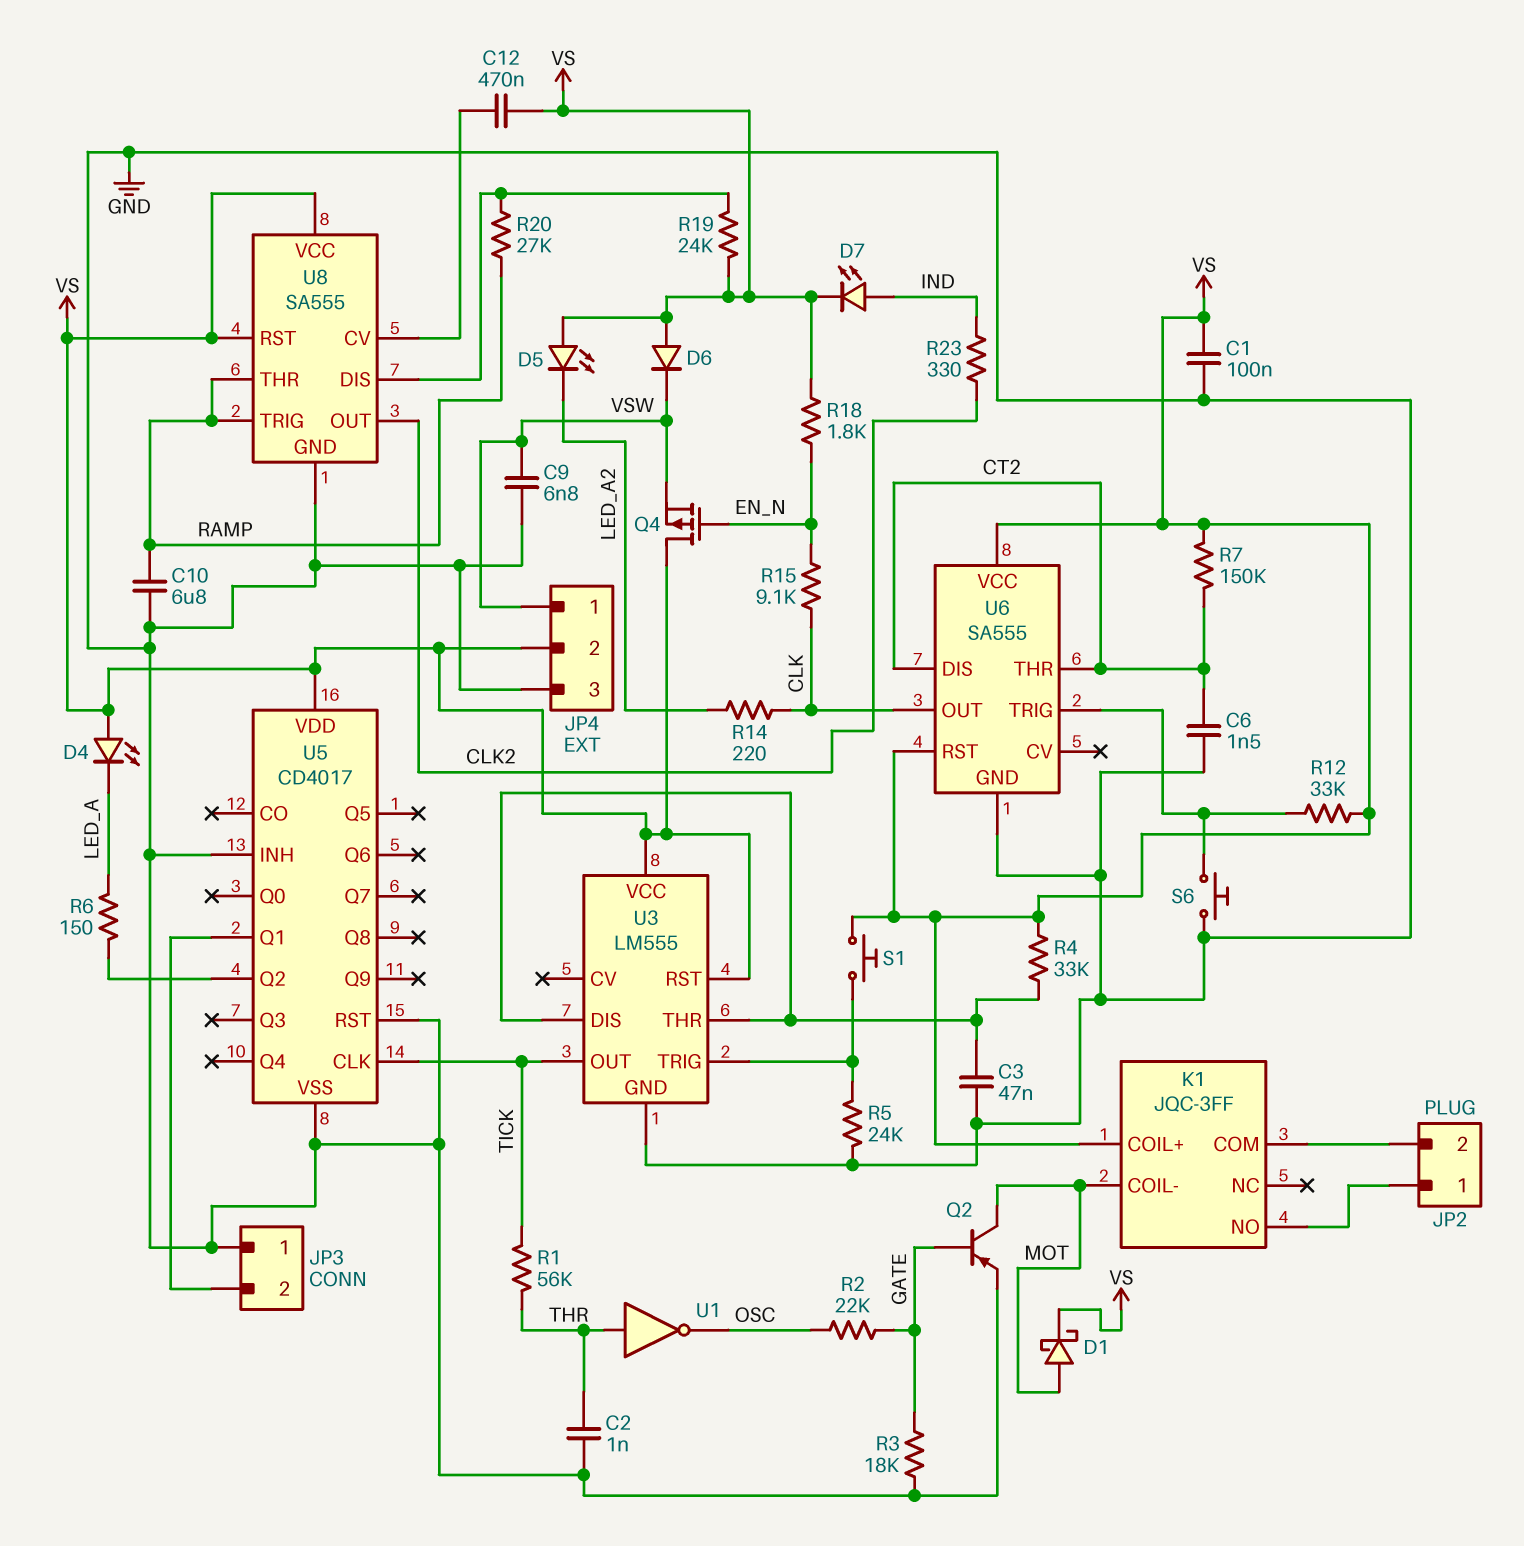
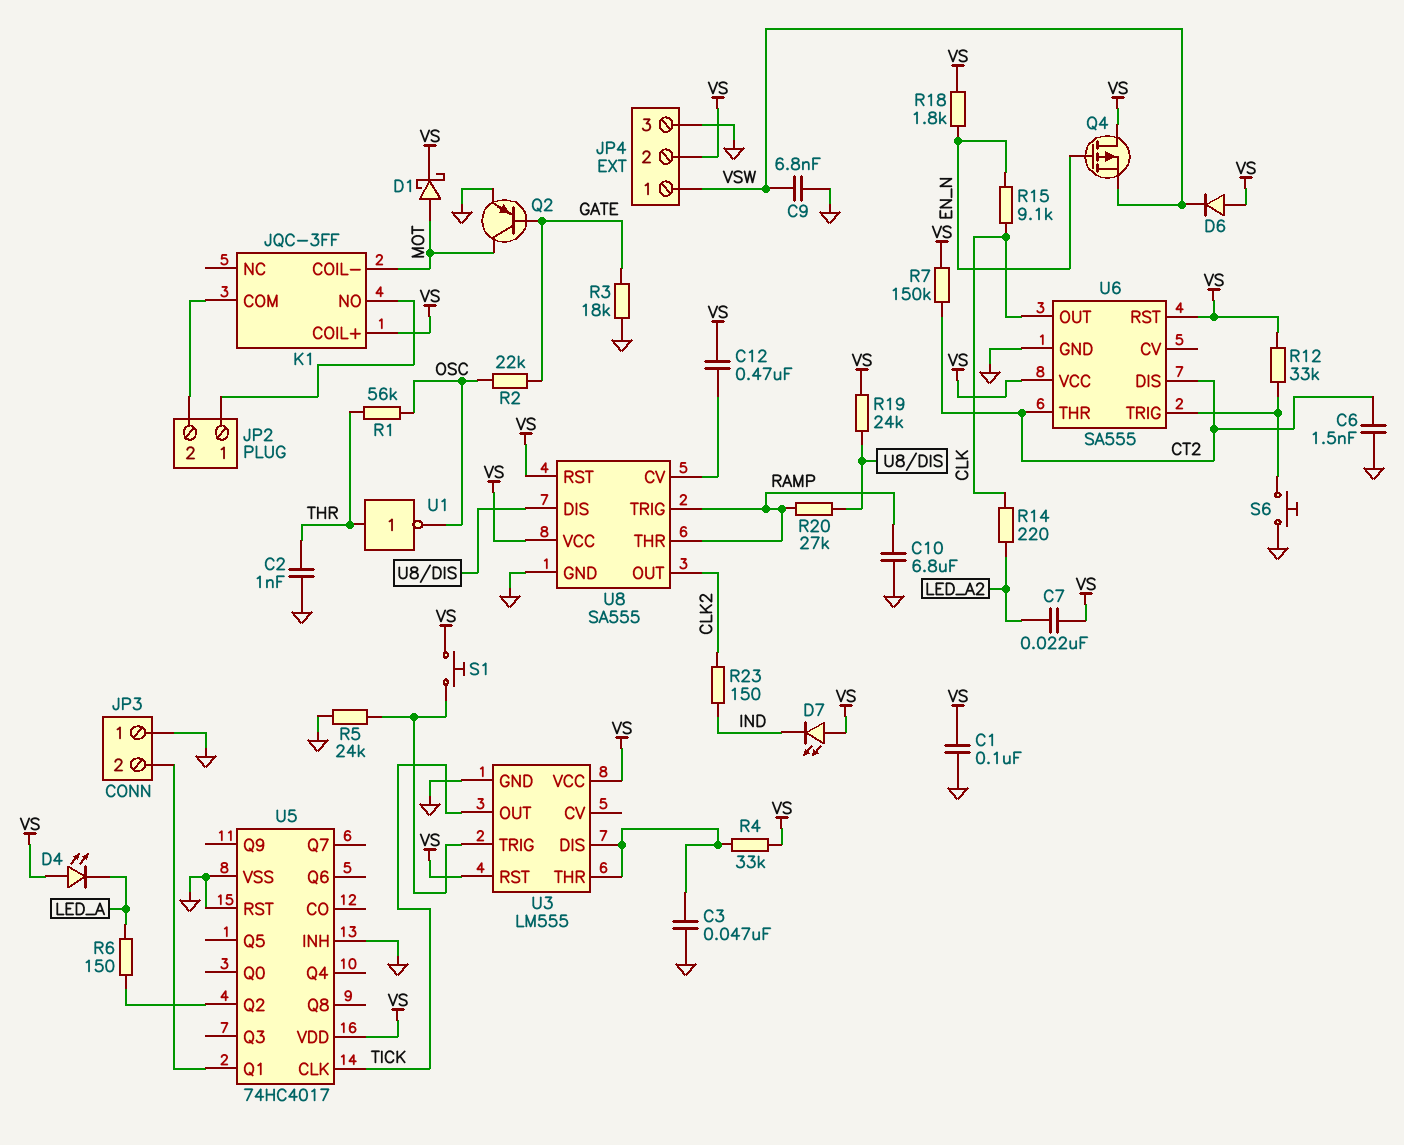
C7: none -> 22nF (LED_A2, VS)
D5: LED (A VS, K LED_A2) -> none
D7: LED (A IND, K VS) -> LED (A VS, K IND)
R1: 56k (THR, TICK) -> 56k (OSC, THR)
R23: 330 (CLK2, IND) -> 150 (CLK2, IND)
U5: CD4017 -> 74HC4017

